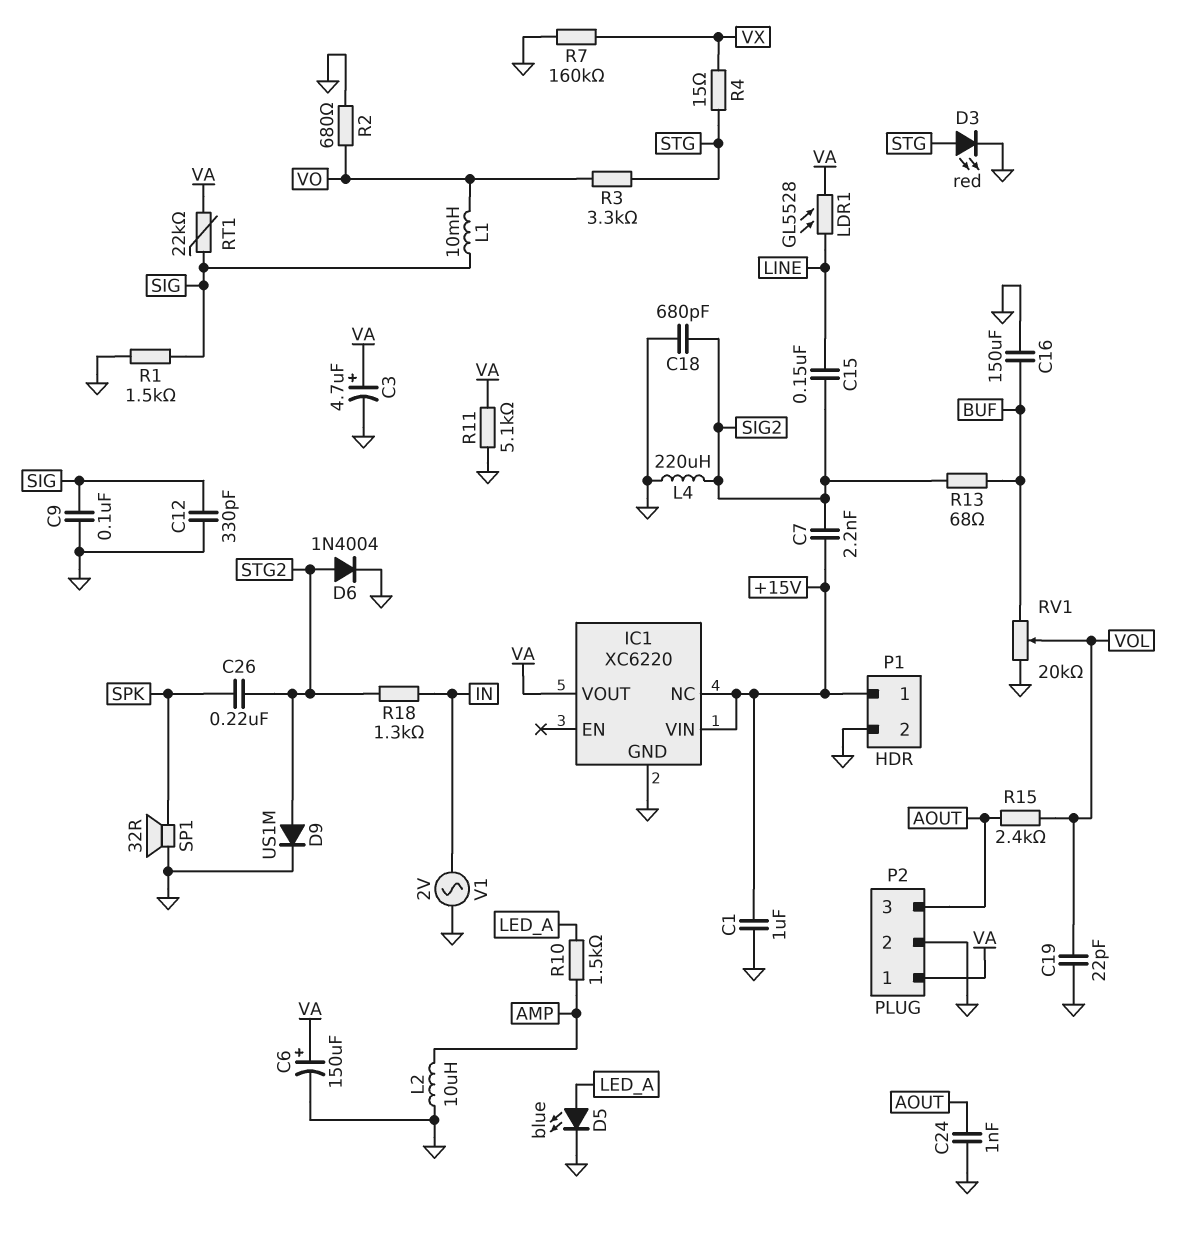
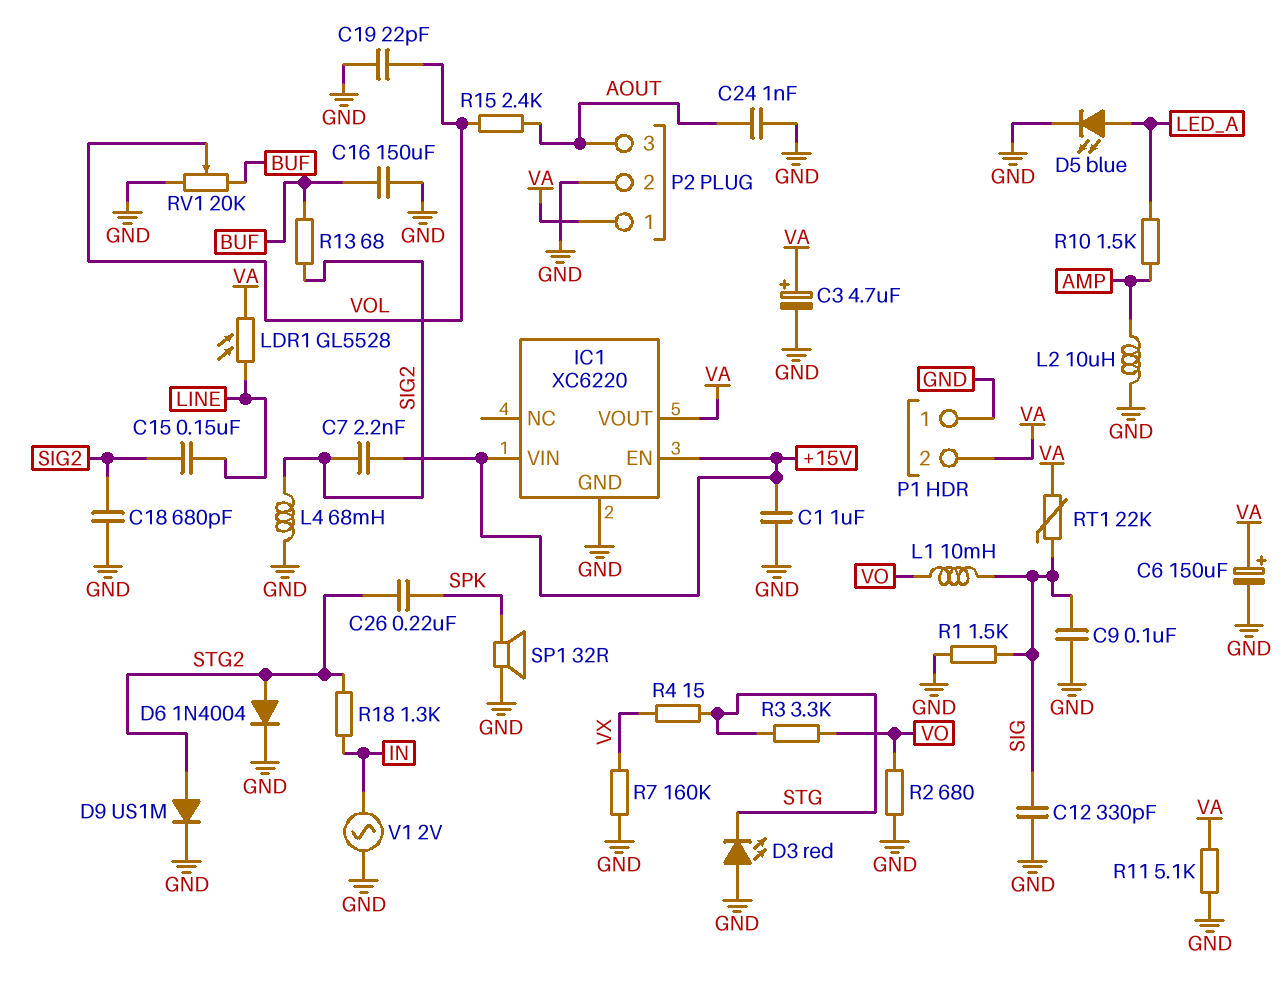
D3: LED red (A STG, K GND) -> LED red (A GND, K STG)
IC1 pin EN: none -> +15V
IC1 pin NC: +15V -> none
L4: 220uH (GND, SIG2) -> 68mH (GND, SIG2)
P1 pin 1: +15V -> GND
P1 pin 2: GND -> VA

